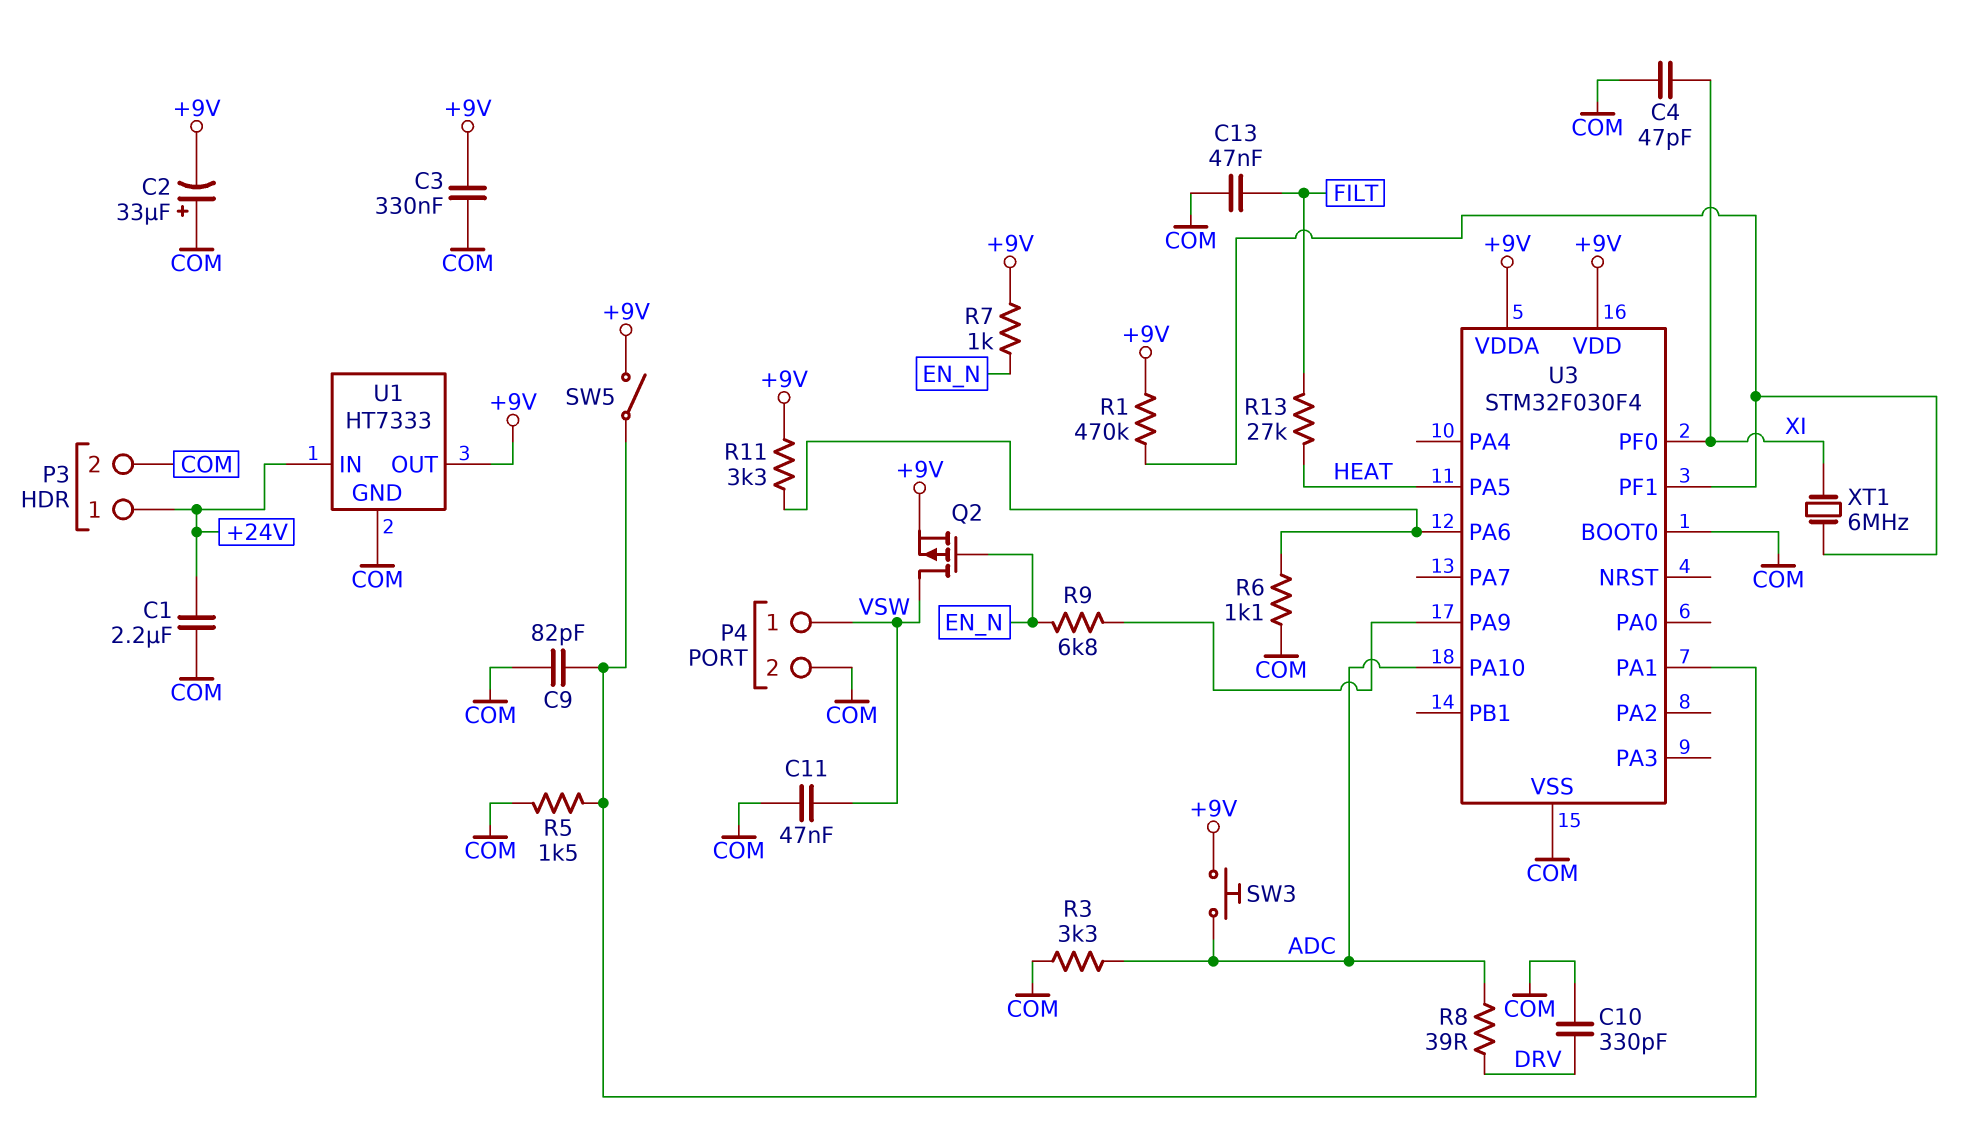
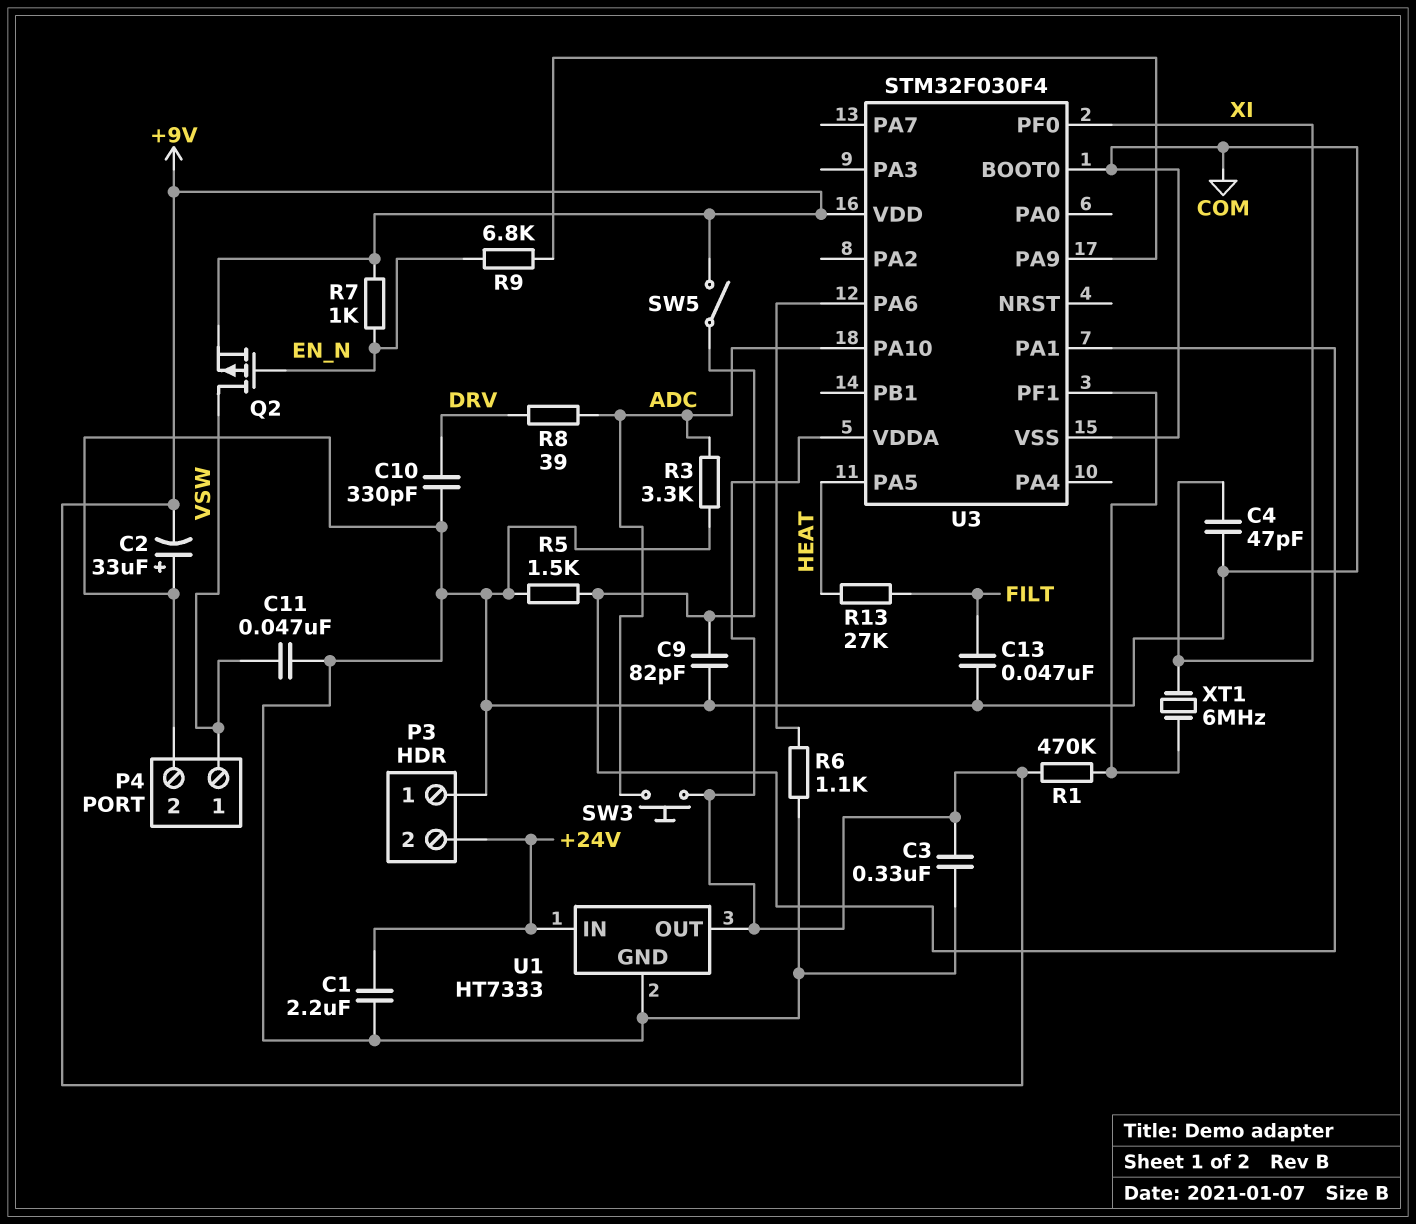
P3 pin 1: +24V -> COM
P3 pin 2: COM -> +24V
R11: 3.3k (+9V, U3/PA6) -> none

